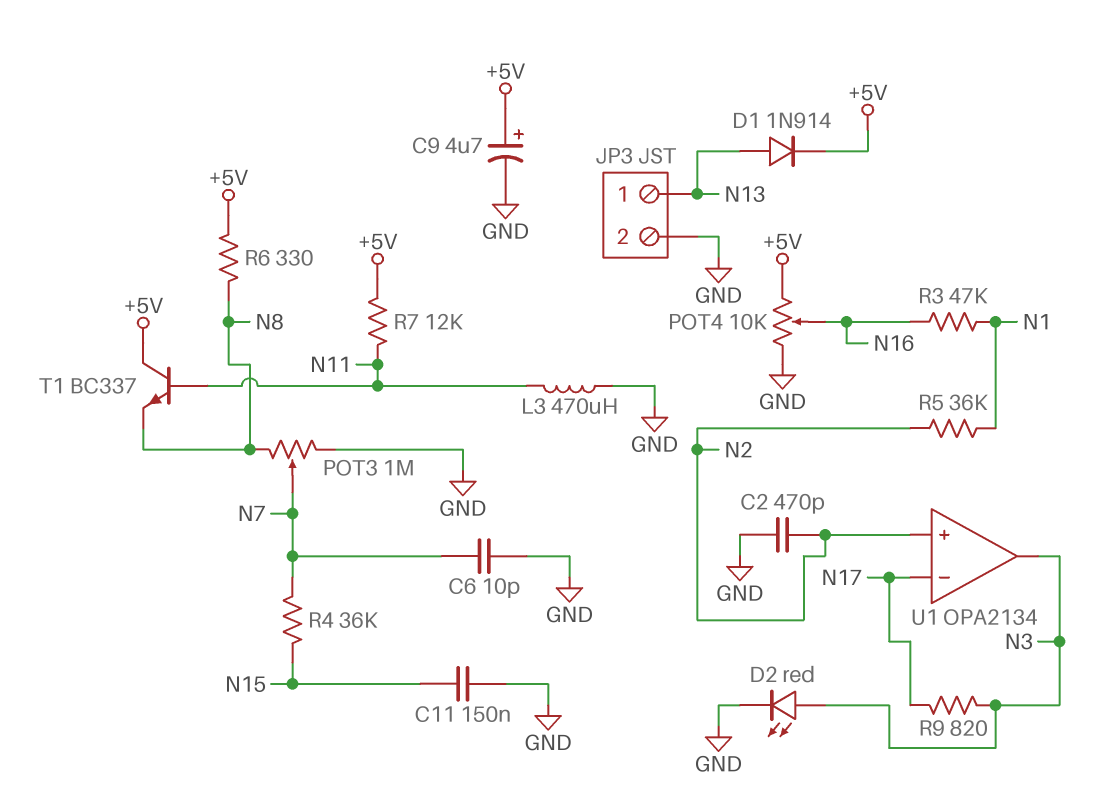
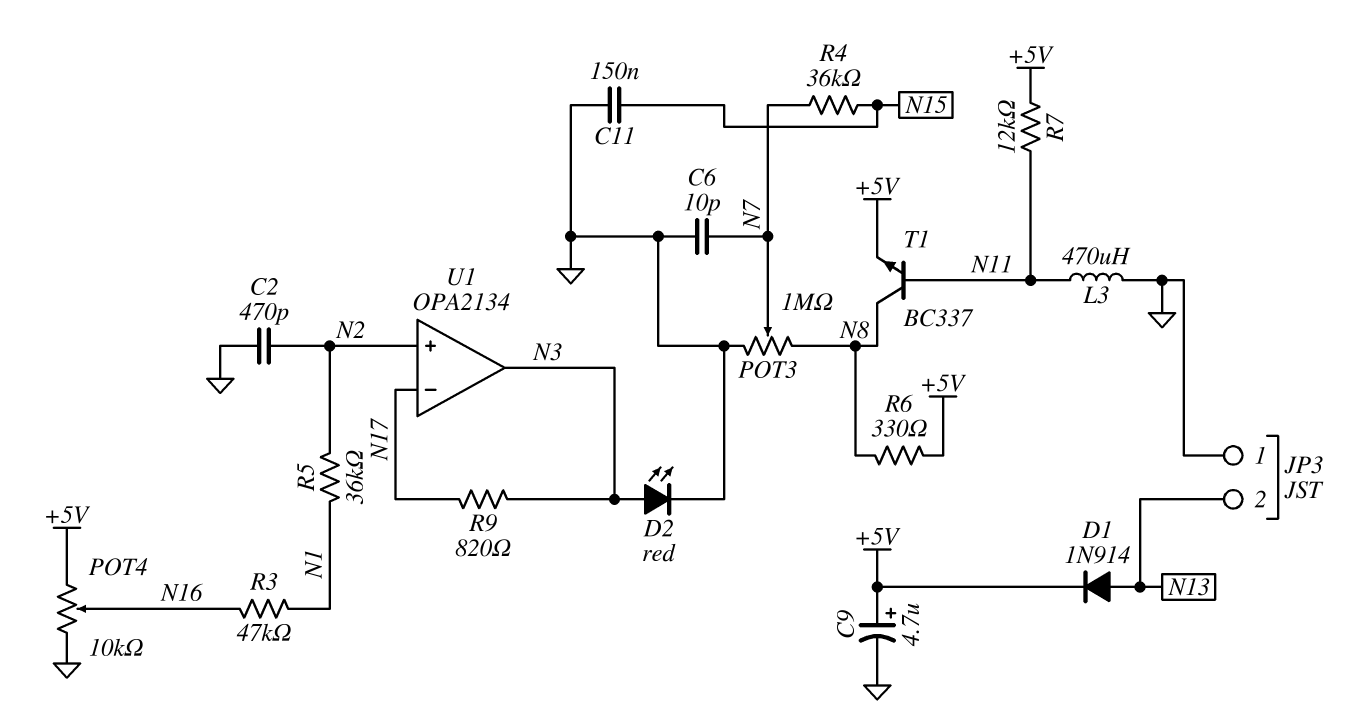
JP3 pin 1: N13 -> GND
JP3 pin 2: GND -> N13
T1: NPN BC337 (B N11, C +5V, E N8) -> NPN BC337 (B N11, C N8, E +5V)

